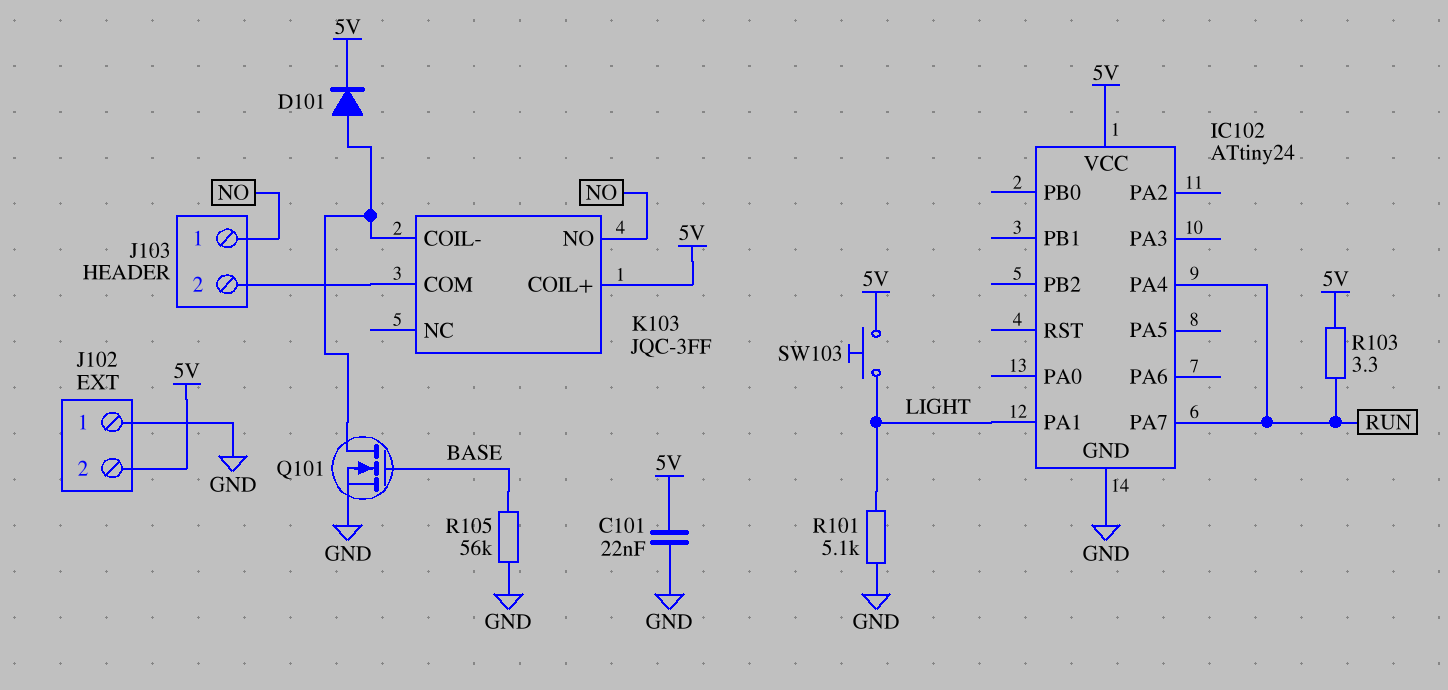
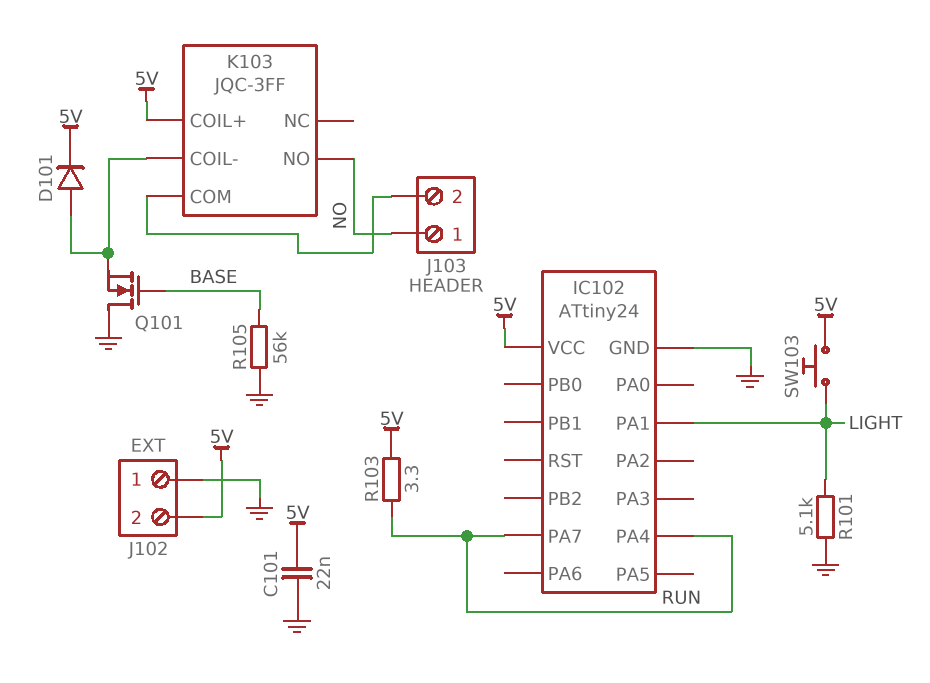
Q101: NMOS (G BASE, D K103/COIL-, S GND) -> NMOS (G BASE, D GND, S K103/COIL-)

